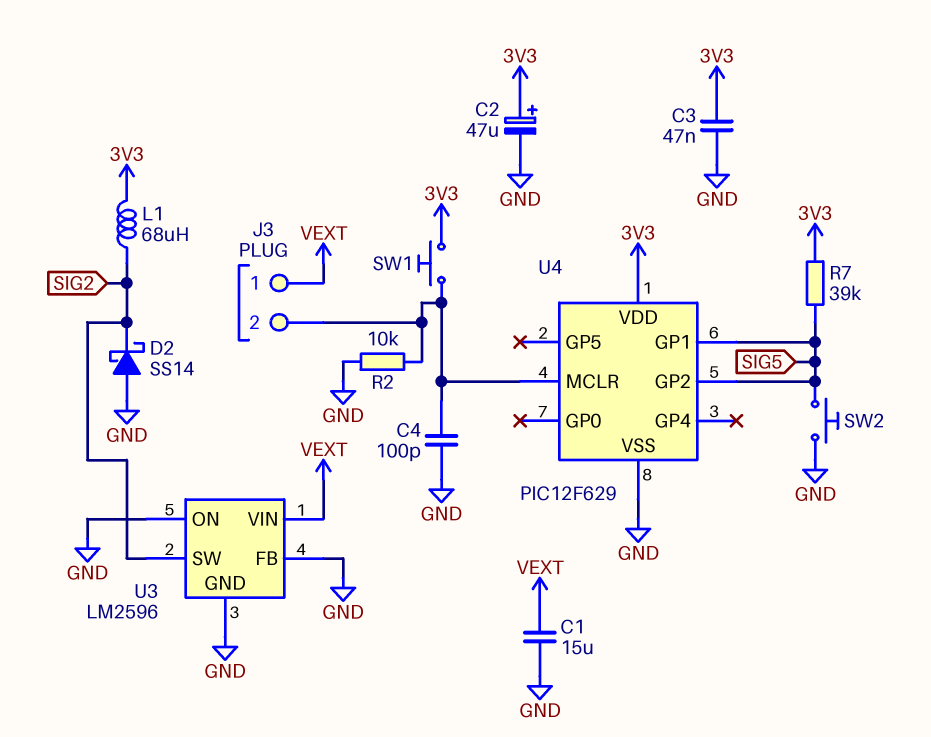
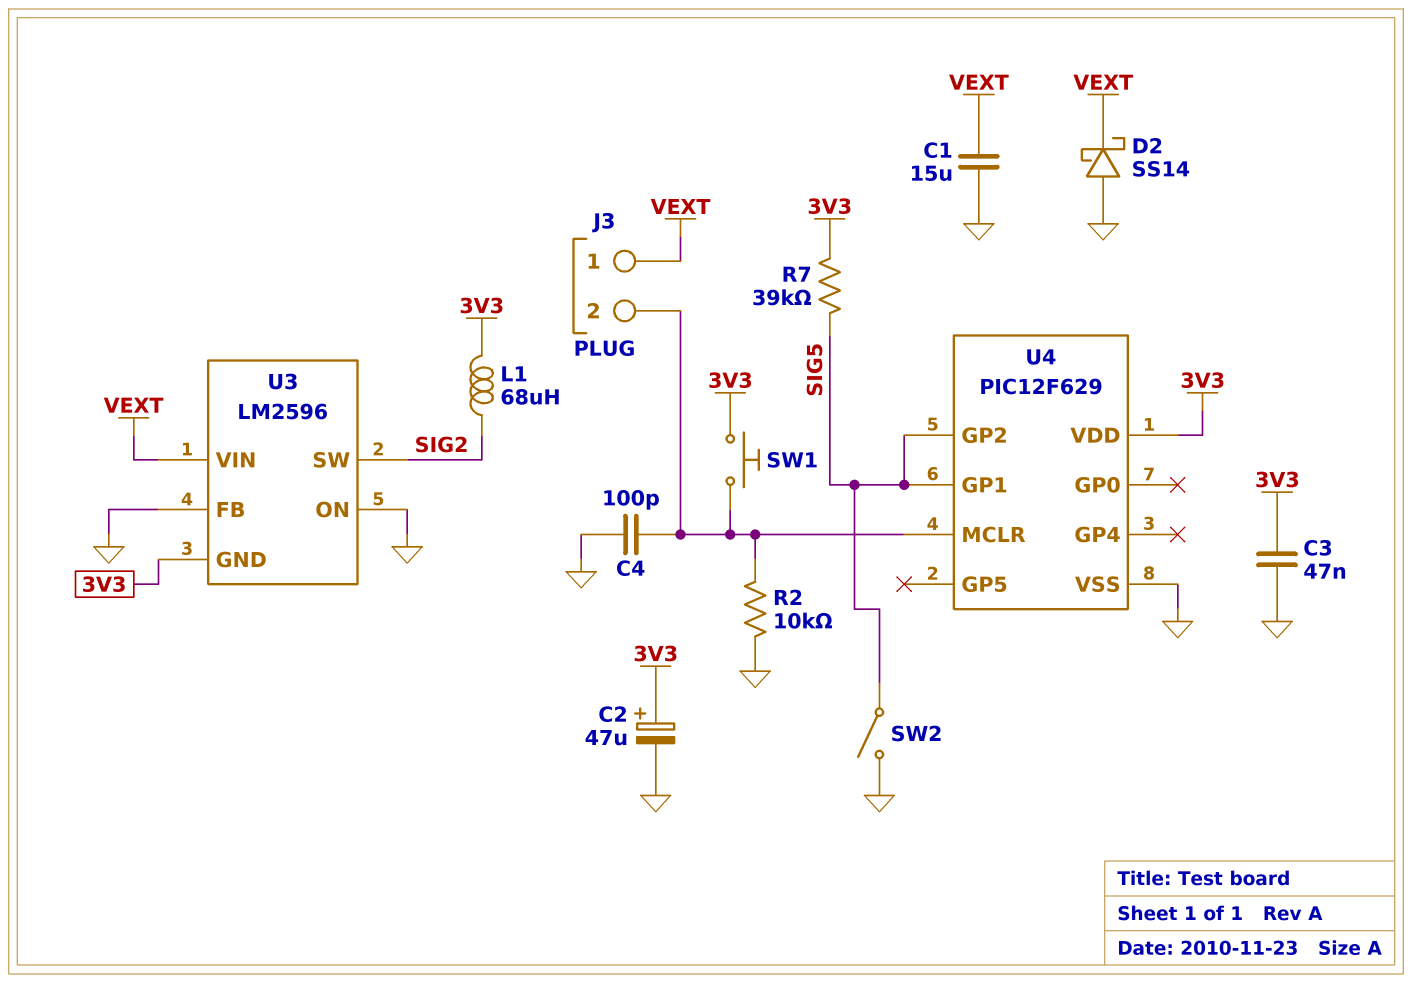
D2: schottky SS14 (A GND, K SIG2) -> schottky SS14 (A GND, K VEXT)
SW2: button (GND, SIG5) -> switch (GND, SIG5)
U3 pin GND: GND -> 3V3

